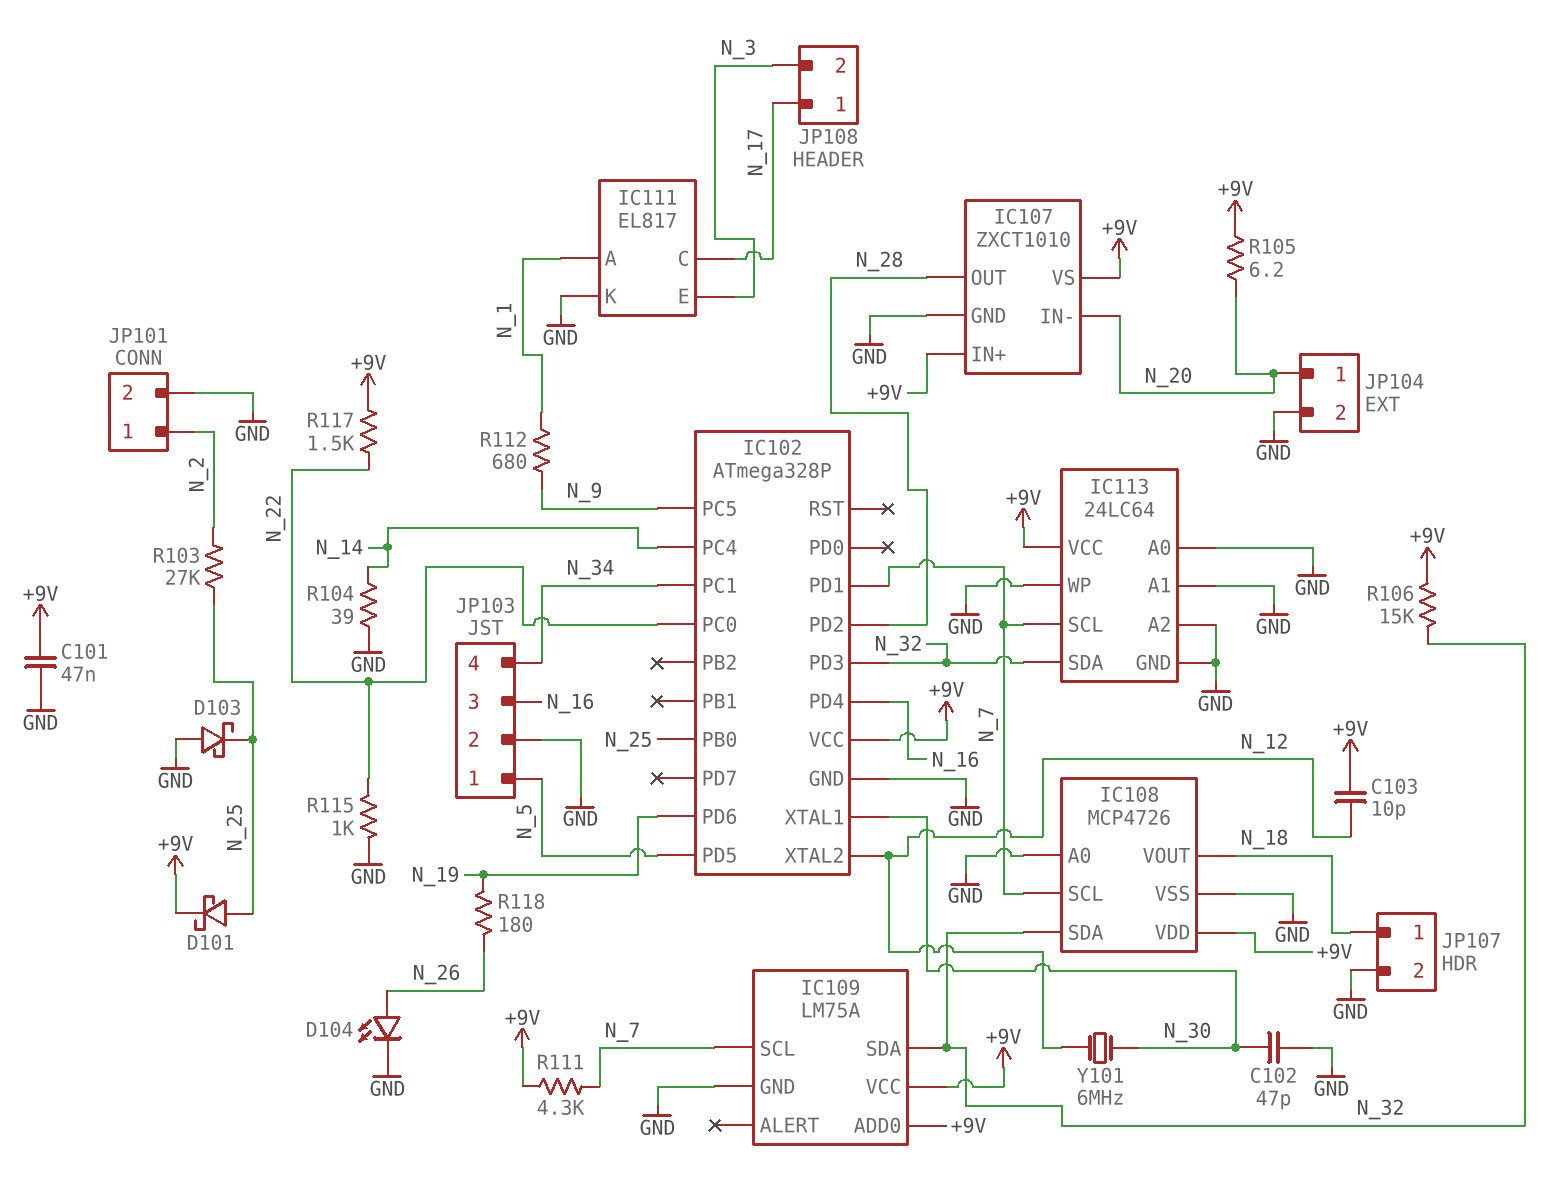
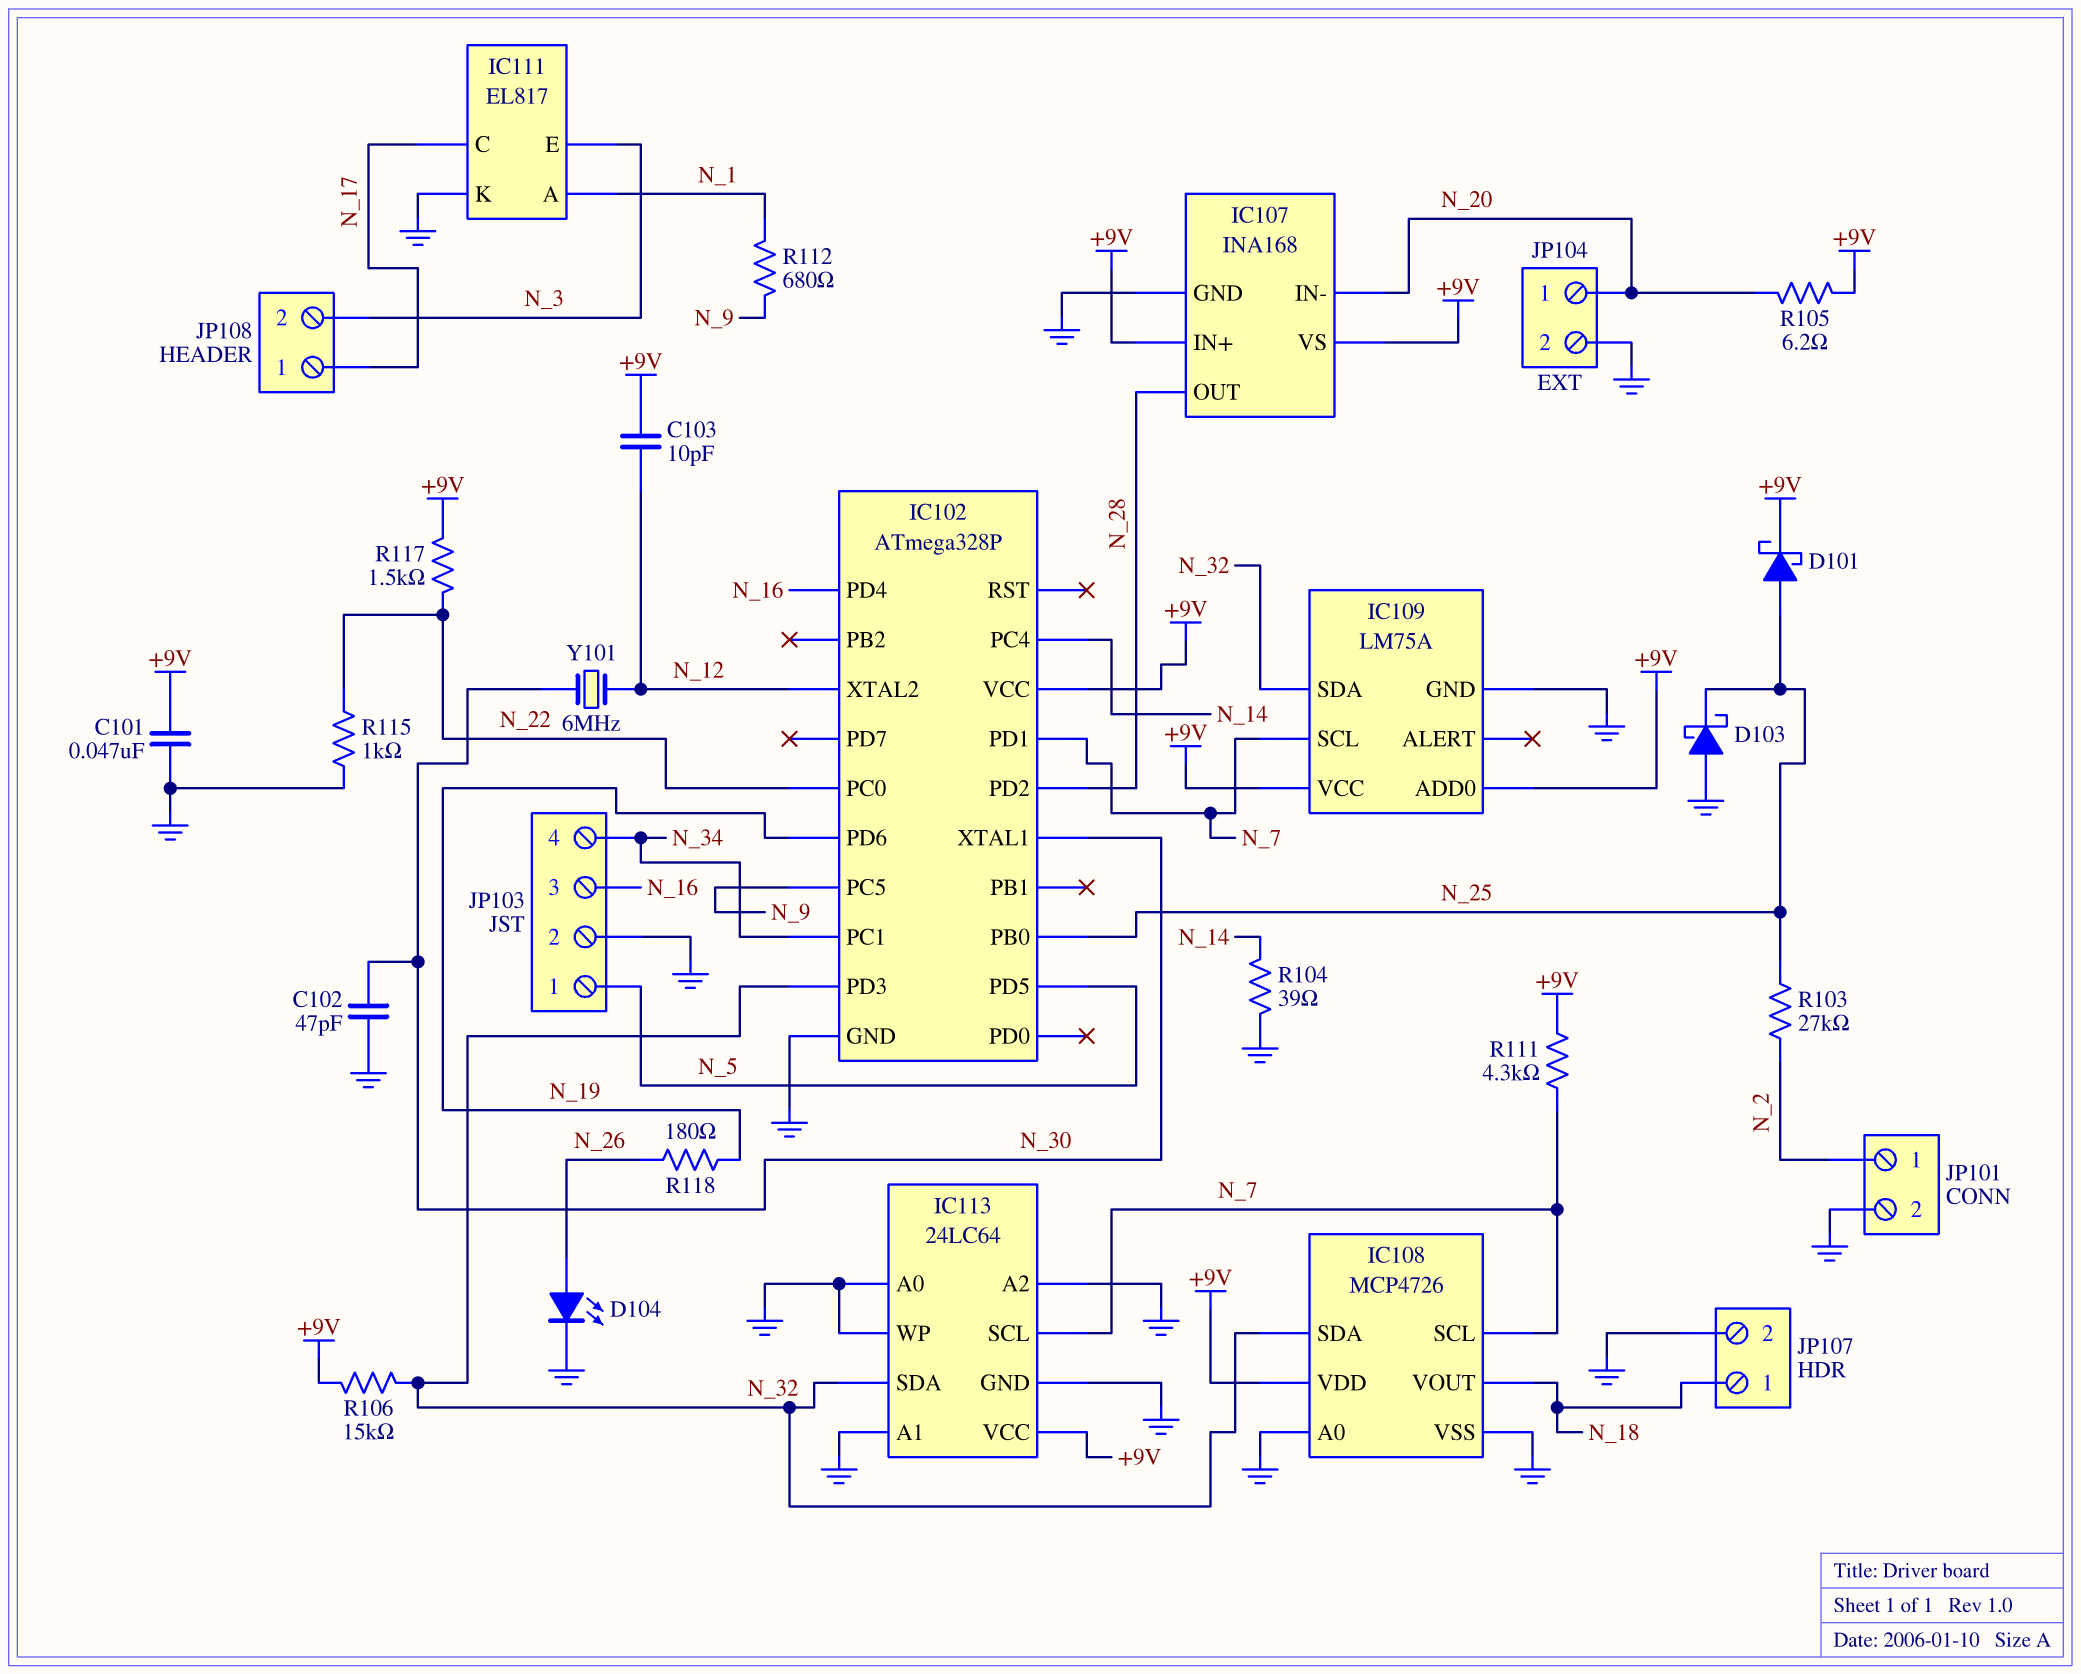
IC107: ZXCT1010 -> INA168

